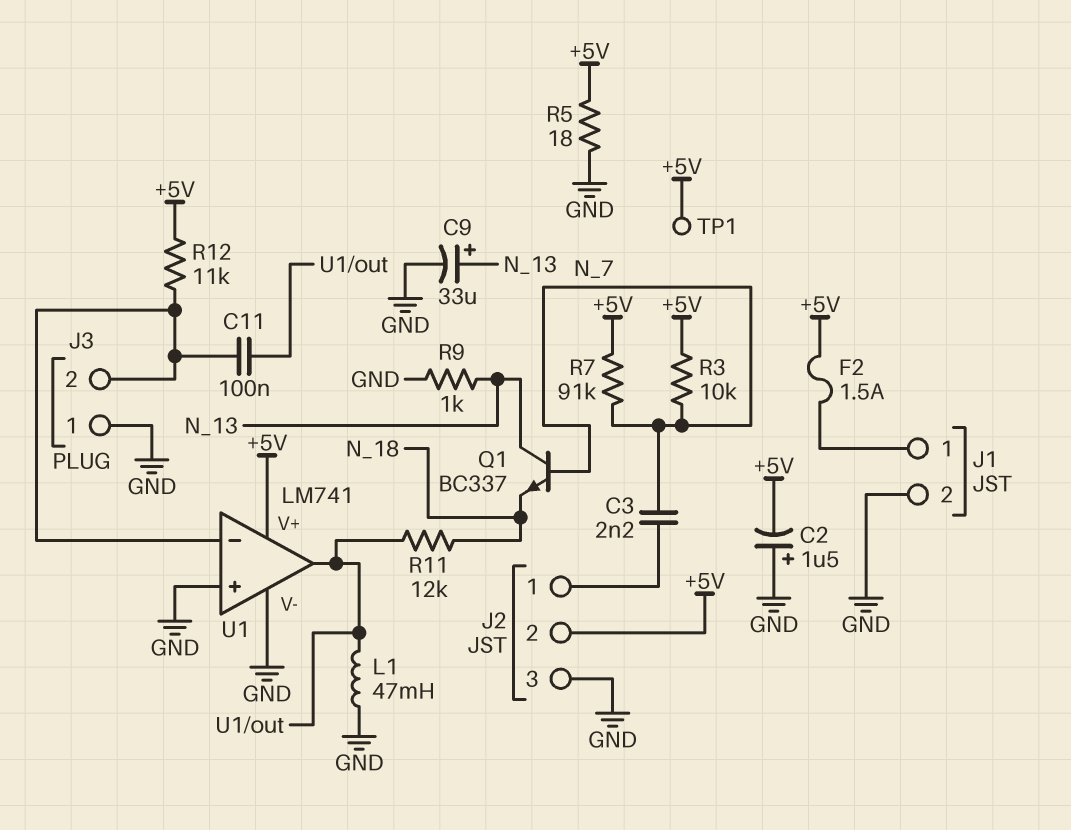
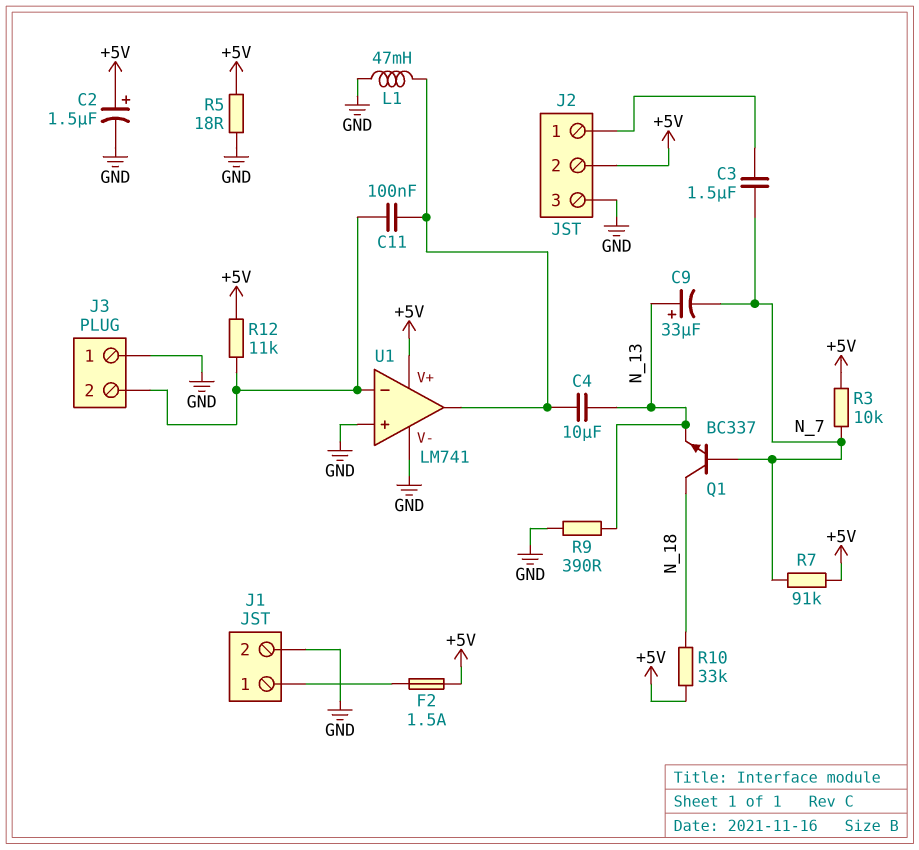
C2: 1.5uF (plus GND, minus +5V) -> 1.5uF (plus +5V, minus GND)
C3: 2.2nF (J2/1, N_7) -> 1.5uF (J2/1, N_7)
C4: none -> 10uF (N_13, U1/out)
C9: 33uF (plus N_13, minus GND) -> 33uF (plus N_13, minus N_7)
Q1: NPN BC337 (B N_7, C N_13, E N_18) -> NPN BC337 (B N_7, C N_18, E N_13)
R9: 1k (GND, N_13) -> 390 (GND, N_13)
R10: none -> 33k (+5V, N_18)
R11: 12k (N_18, U1/out) -> none
TP1: test point (+5V) -> none

